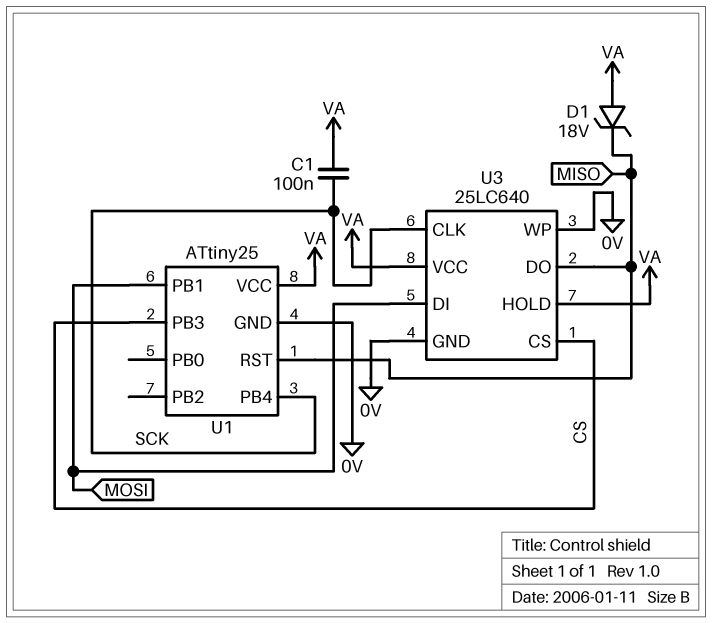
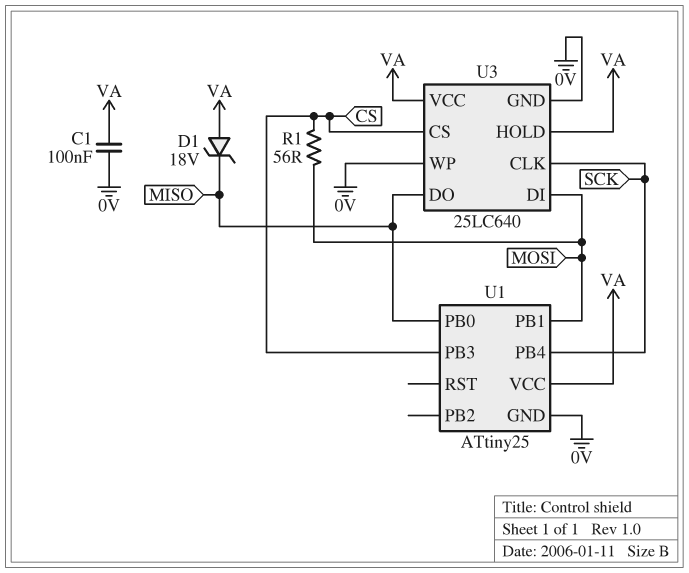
C1: 100nF (SCK, VA) -> 100nF (0V, VA)
R1: none -> 56 (CS, MOSI)
U1 pin PB0: none -> MISO
U1 pin RST: MISO -> none

